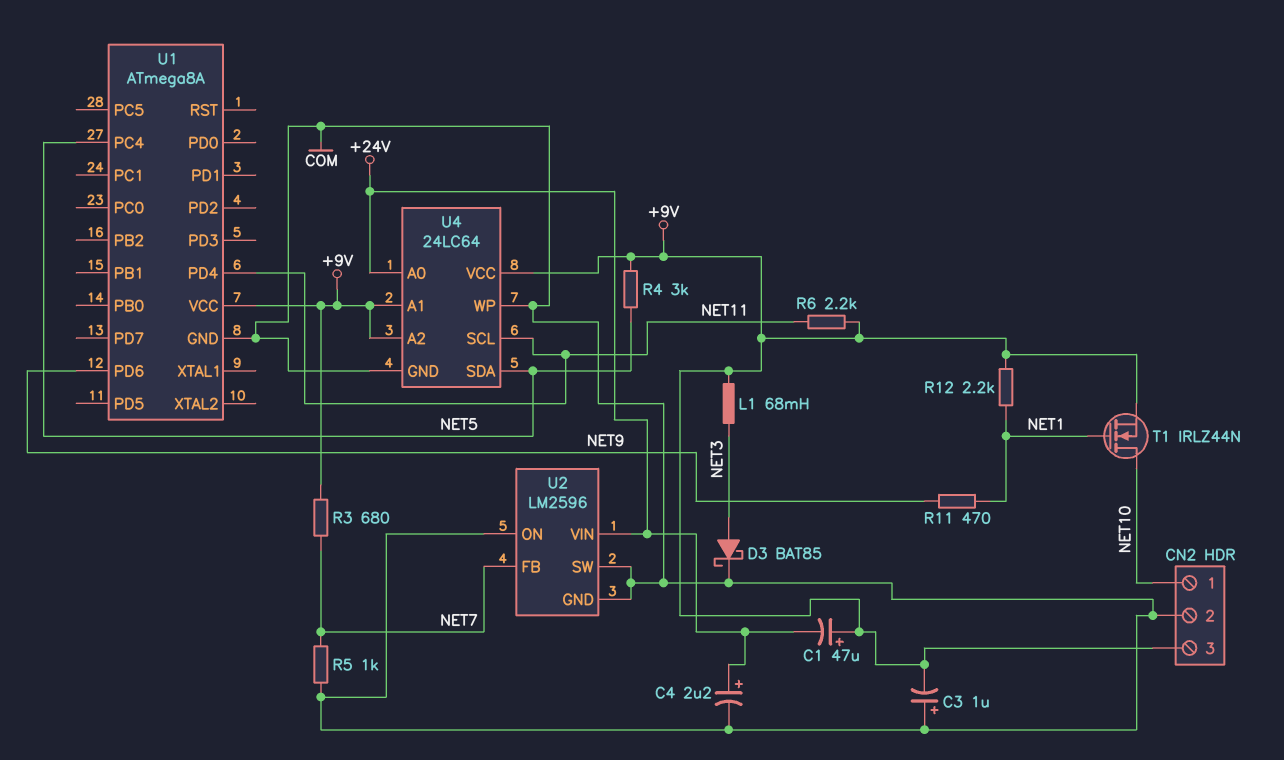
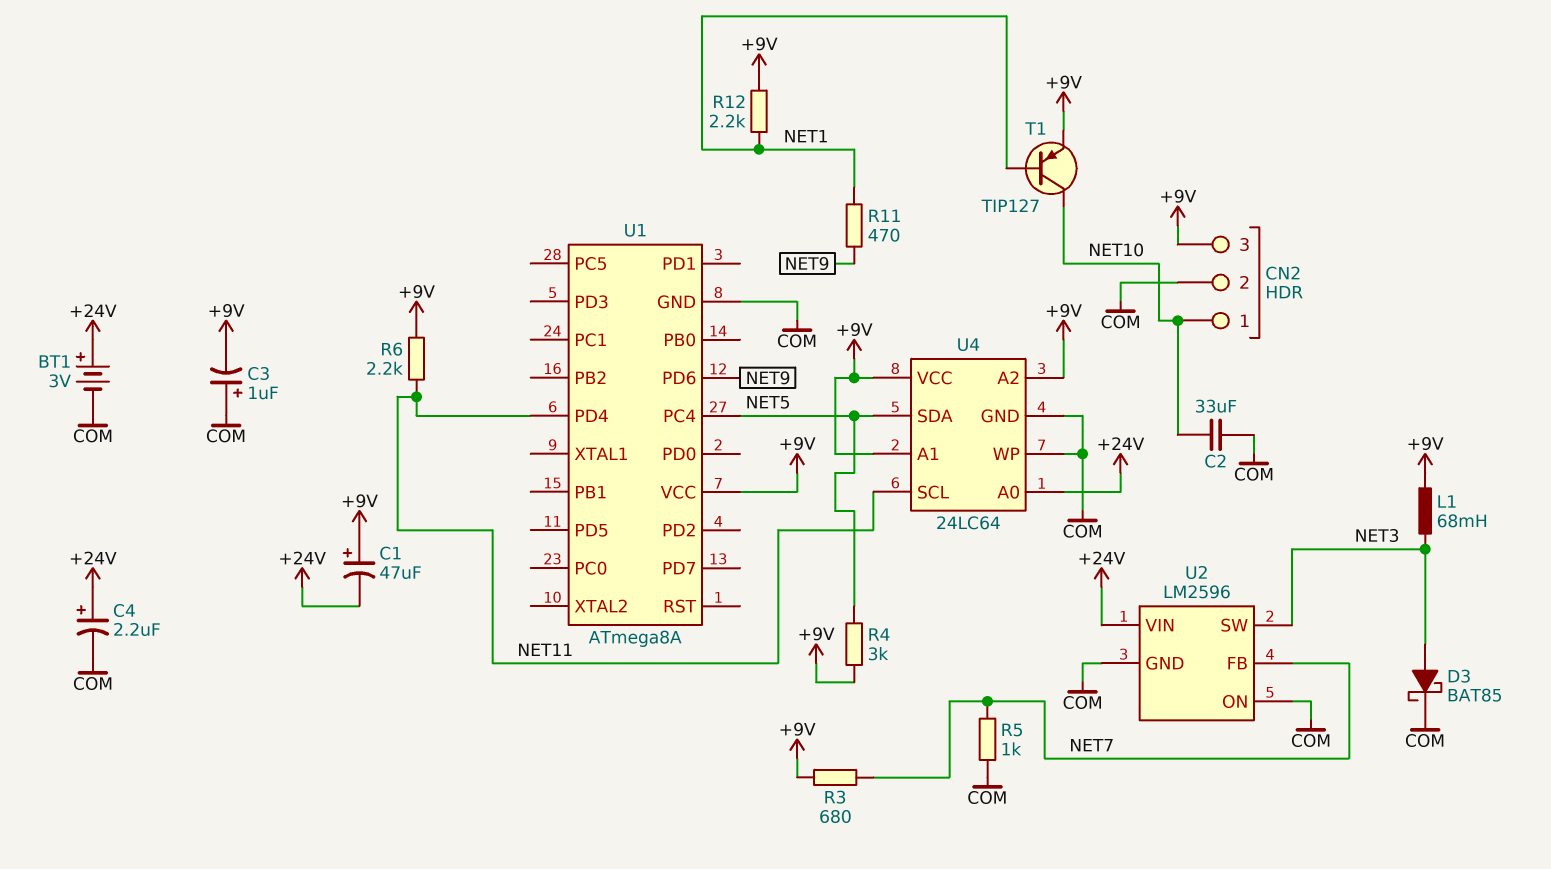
BT1: none -> 3V (plus +24V, minus COM)
C2: none -> 33uF (COM, NET10)
T1: NMOS IRLZ44N (G NET1, D NET10, S +9V) -> PNP TIP127 (B NET1, C NET10, E +9V)
U2 pin SW: COM -> NET3

